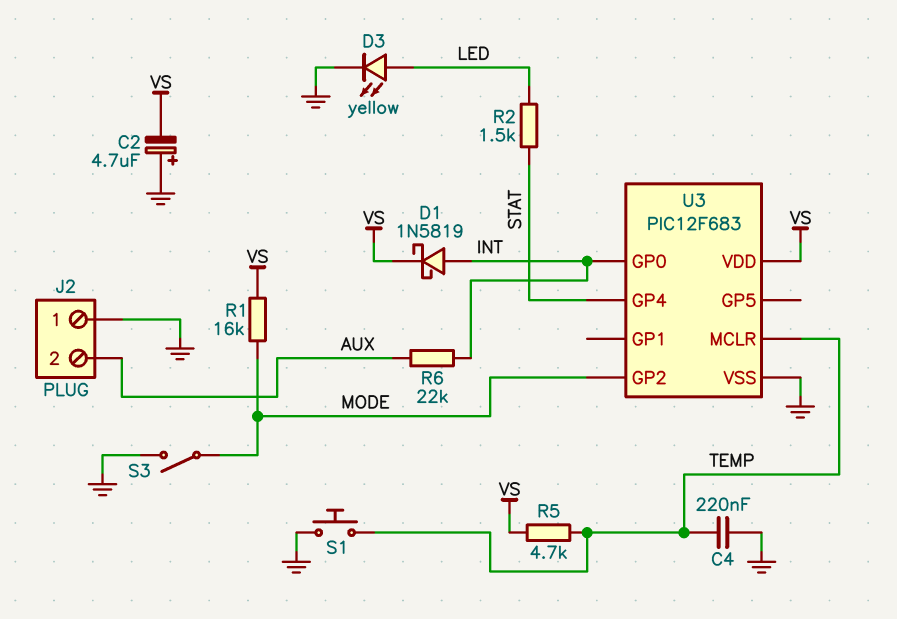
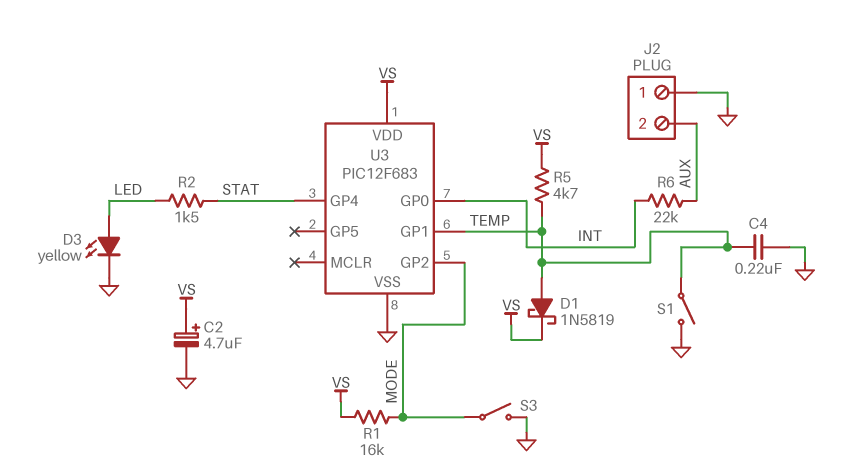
C2: 4.7uF (plus GND, minus VS) -> 4.7uF (plus VS, minus GND)
D1: schottky 1N5819 (A INT, K VS) -> schottky 1N5819 (A TEMP, K VS)
S1: button (GND, TEMP) -> switch (GND, TEMP)
U3 pin GP1: none -> TEMP
U3 pin MCLR: TEMP -> none

